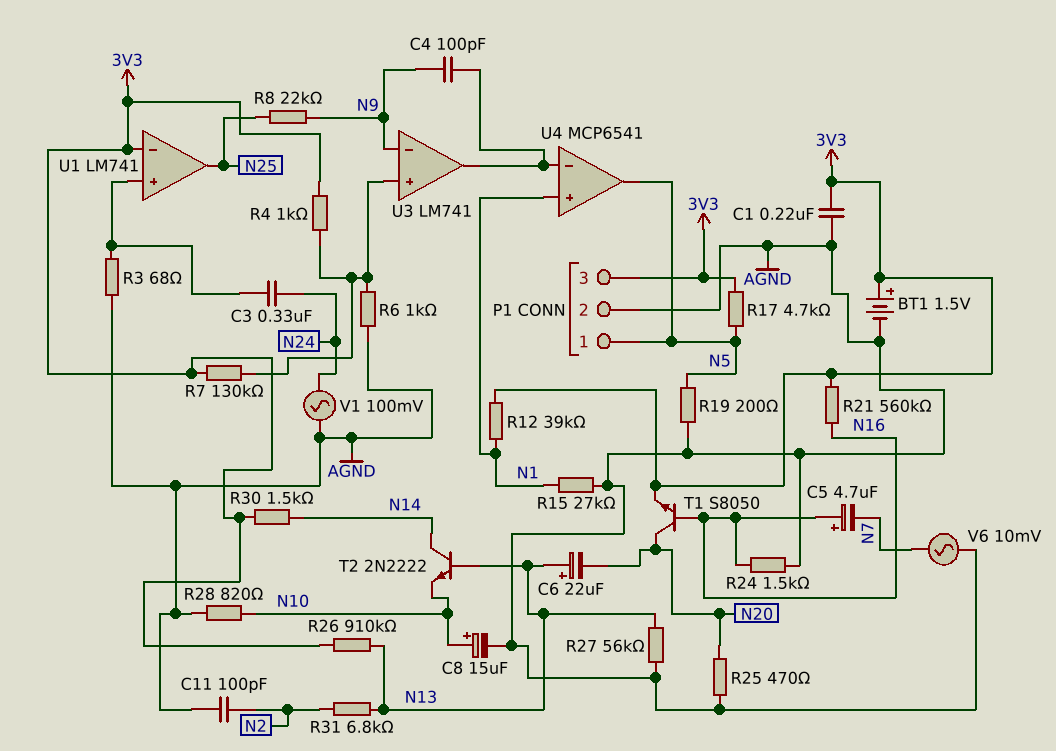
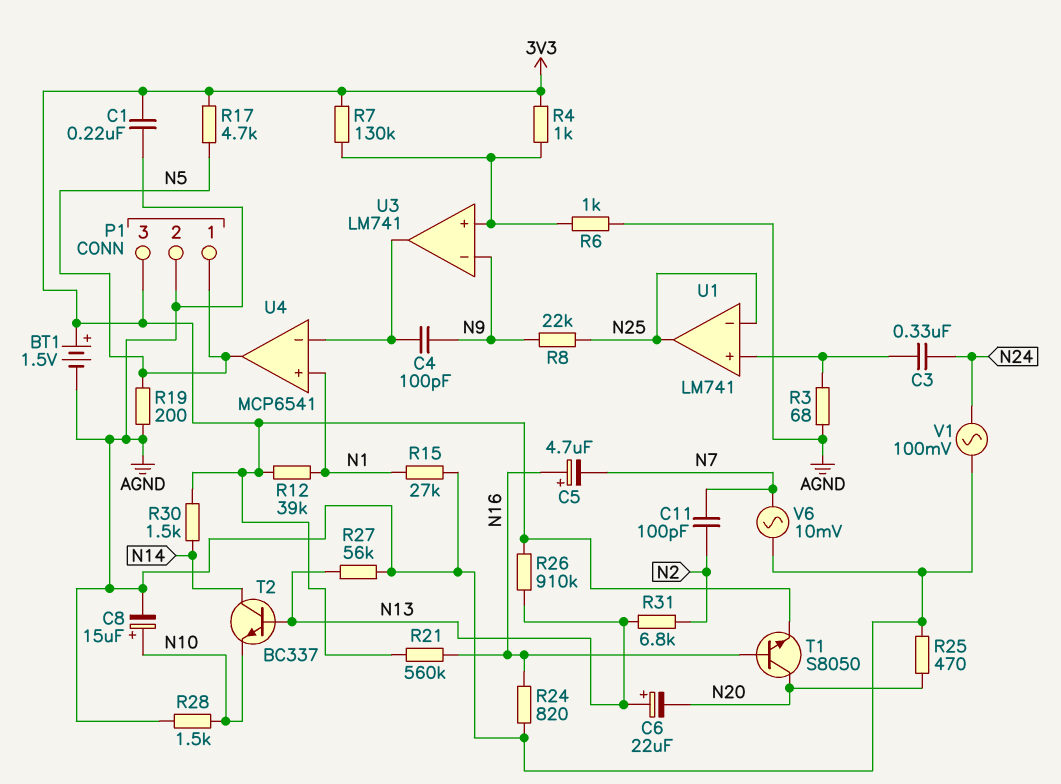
C11: 100pF (AGND, N2) -> 100pF (N2, N7)
R24: 1.5k (AGND, N16) -> 820 (AGND, N16)
R28: 820 (AGND, N10) -> 1.5k (AGND, N10)
T2: NPN 2N2222 (B N13, C N14, E N10) -> NPN BC337 (B N13, C N14, E N10)
U1 pin in-: 3V3 -> N25

